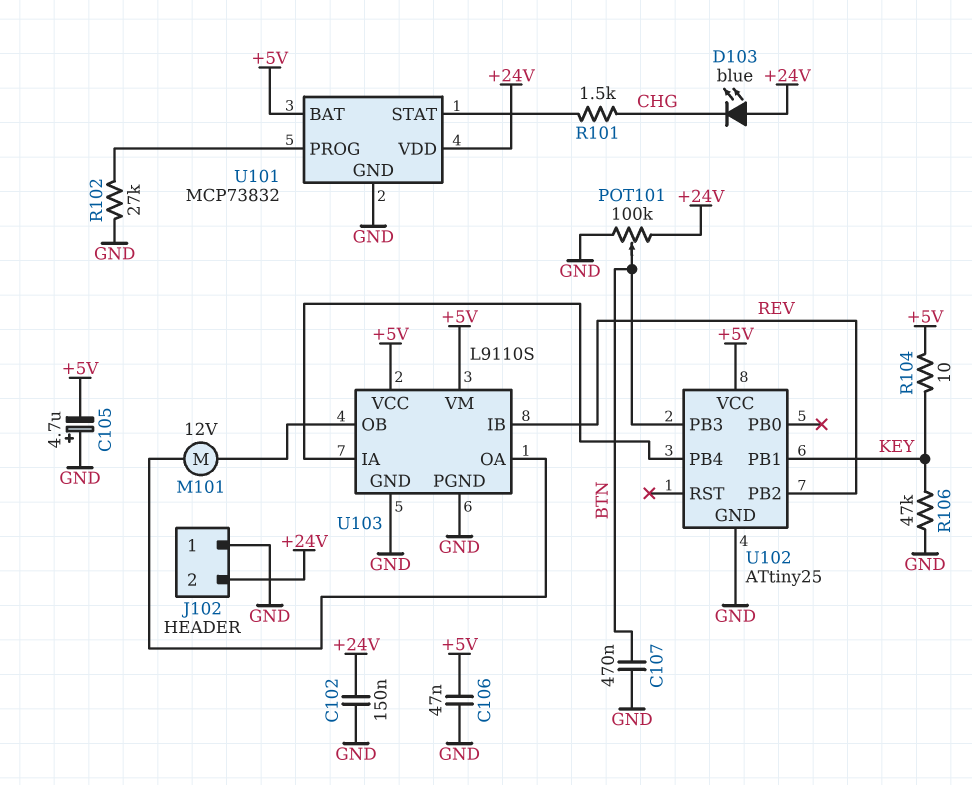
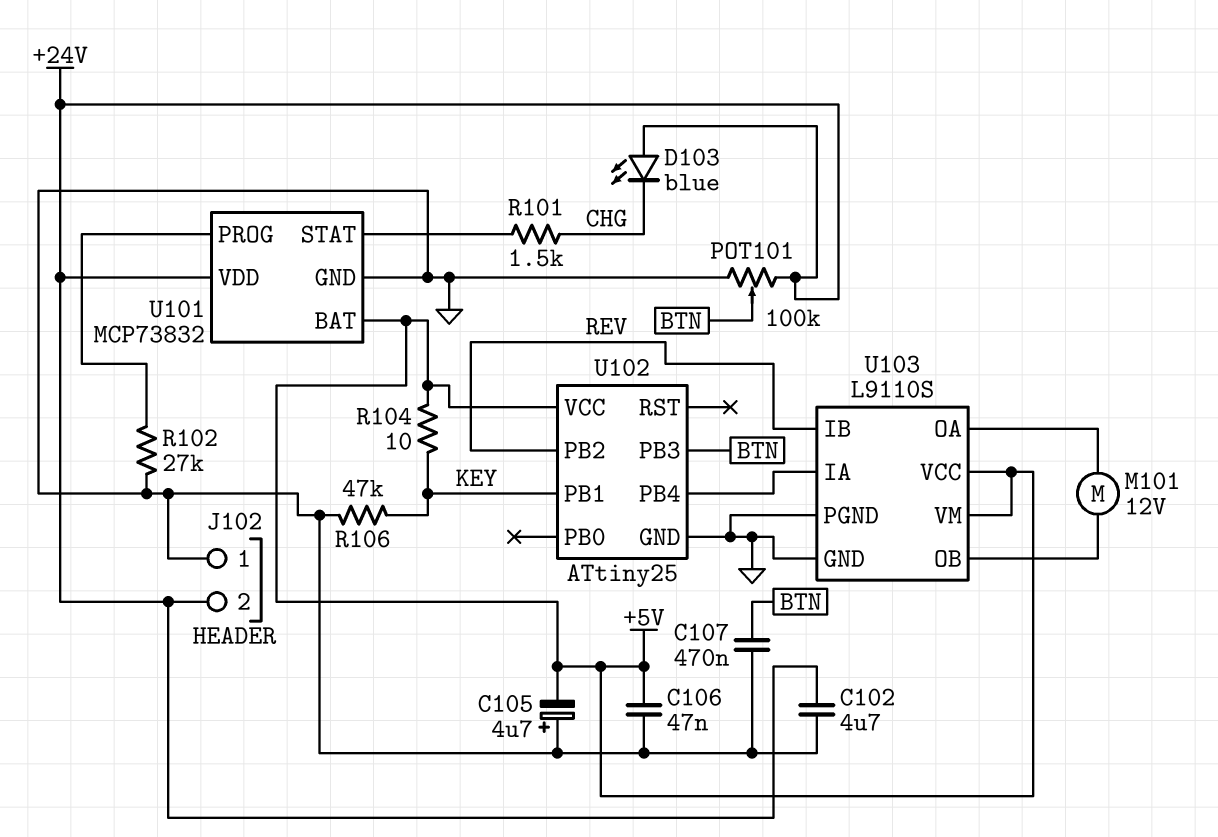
C102: 150nF (+24V, GND) -> 4.7uF (+24V, GND)

